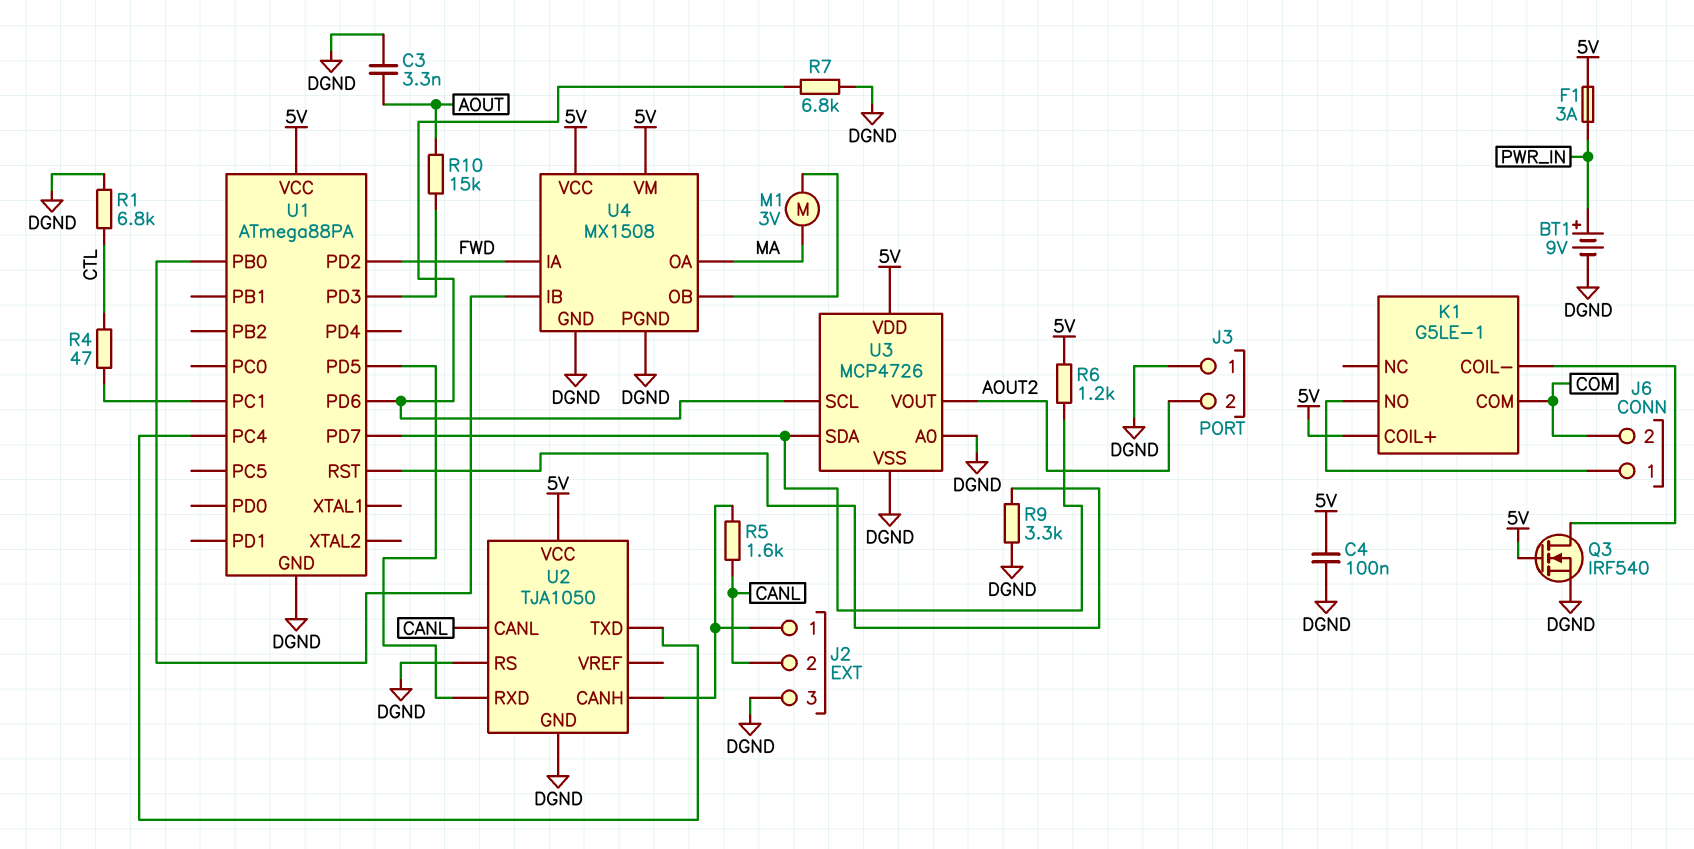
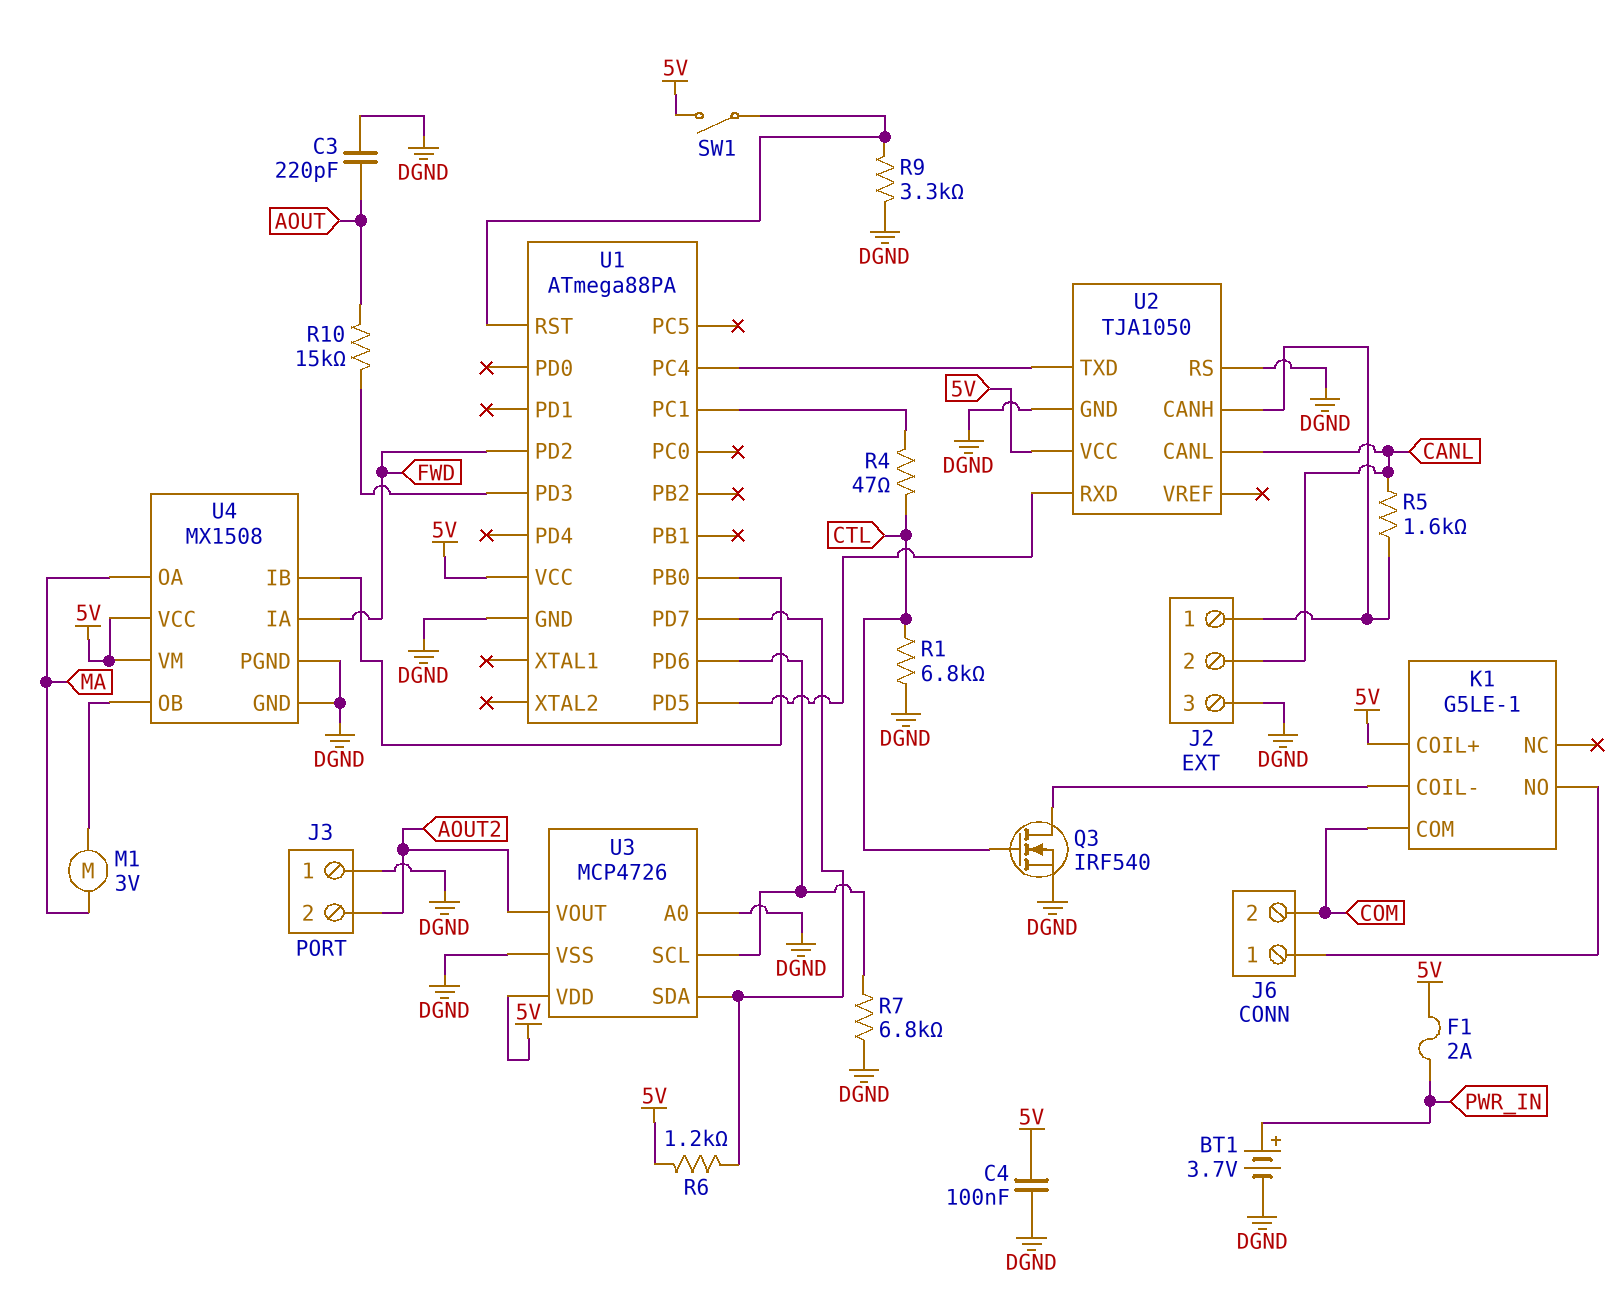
BT1: 9V (plus PWR_IN, minus DGND) -> 3.7V (plus PWR_IN, minus DGND)
C3: 3.3nF (AOUT, DGND) -> 220pF (AOUT, DGND)
F1: 3A (5V, PWR_IN) -> 2A (5V, PWR_IN)
Q3: NMOS IRF540 (G 5V, D K1/COIL-, S DGND) -> NMOS IRF540 (G CTL, D K1/COIL-, S DGND)
SW1: none -> switch (5V, U1/RST)

